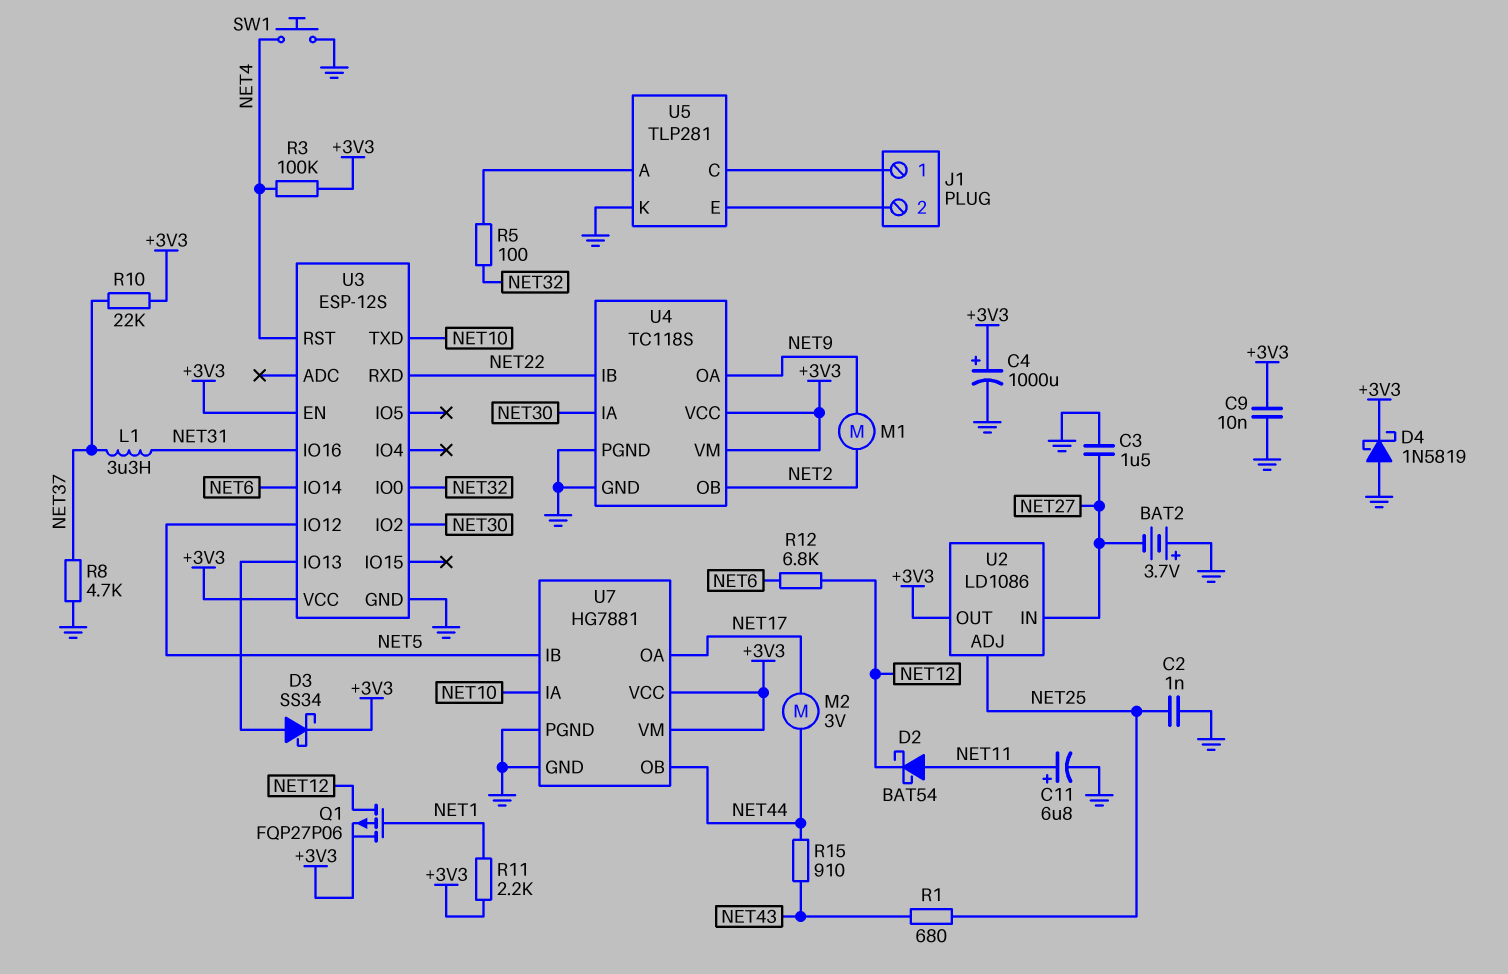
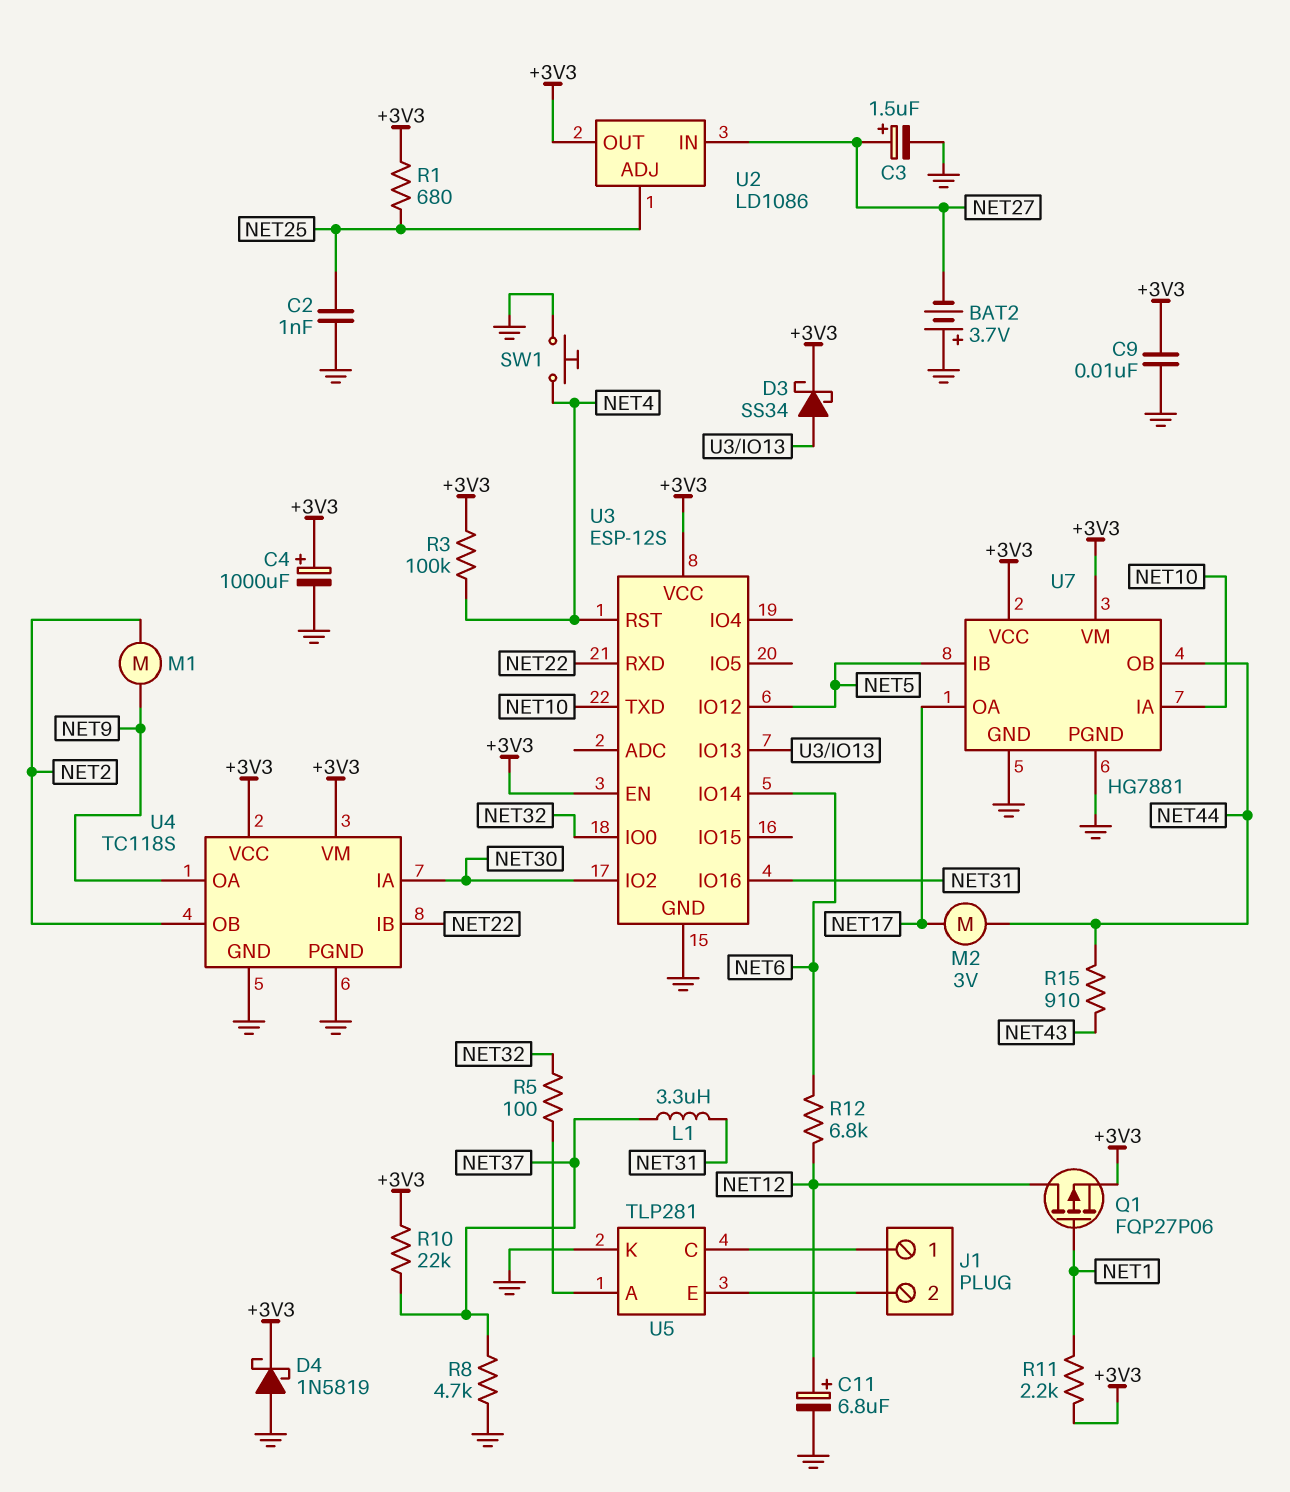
C3: 1.5uF (GND, NET27) -> 1.5uF (plus NET27, minus GND)
C11: 6.8uF (plus NET11, minus GND) -> 6.8uF (plus NET12, minus GND)
D2: schottky BAT54 (A NET11, K NET12) -> none
R1: 680 (NET25, NET43) -> 680 (+3V3, NET25)

